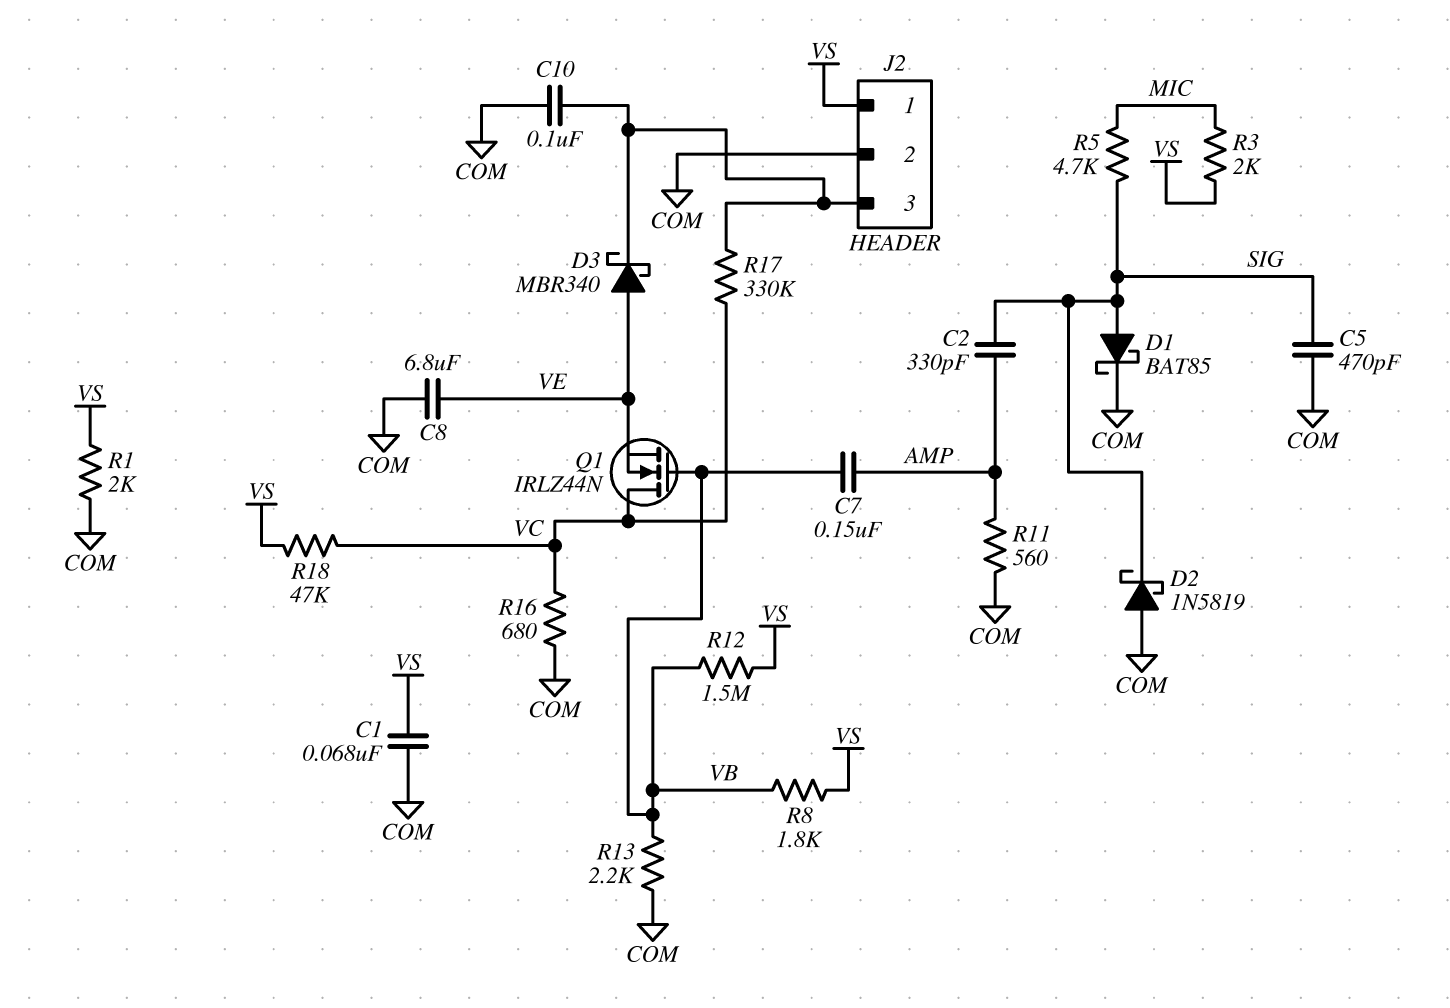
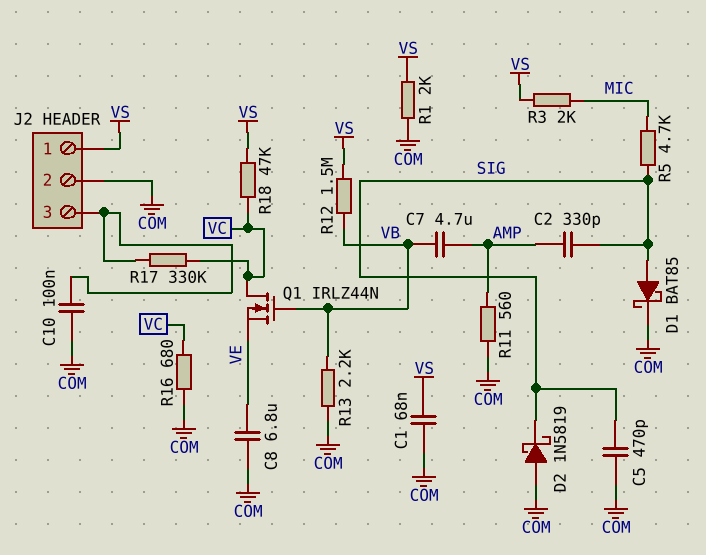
C7: 150nF (AMP, VB) -> 4.7uF (AMP, VB)
D3: schottky MBR340 (A VE, K J2/3) -> none
R8: 1.8k (VB, VS) -> none

